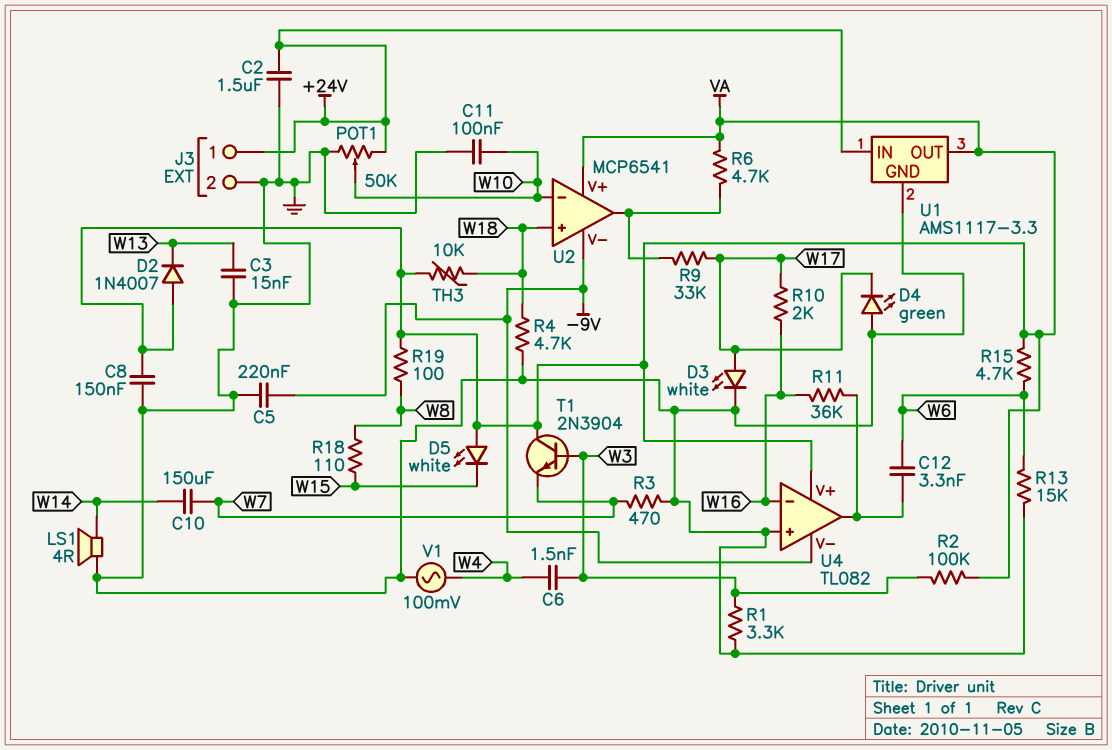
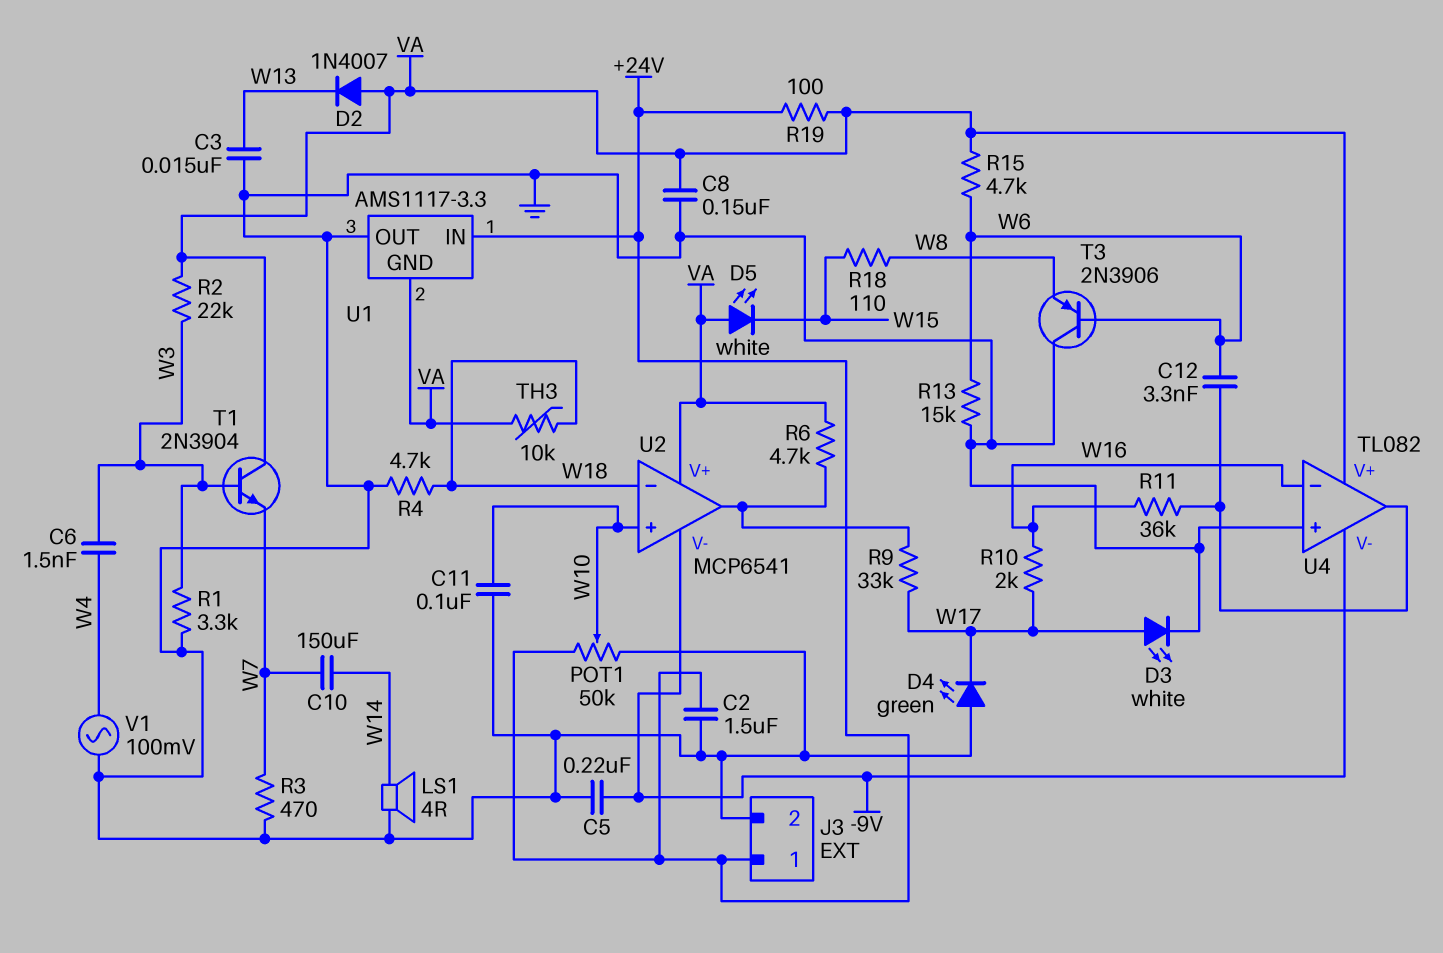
R2: 100k (VA, W3) -> 22k (VA, W3)
R19: 100 (VA, W8) -> 100 (+24V, VA)
T3: none -> PNP 2N3906 (B W6, C GND, E W8)
U1 pin GND: GND -> VA
U1 pin OUT: VA -> GND
U2 pin in+: W18 -> W10
U2 pin in-: W10 -> W18

